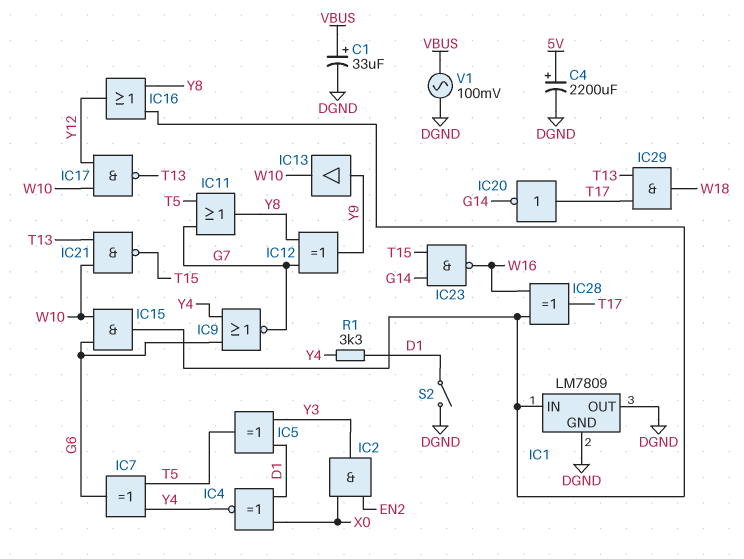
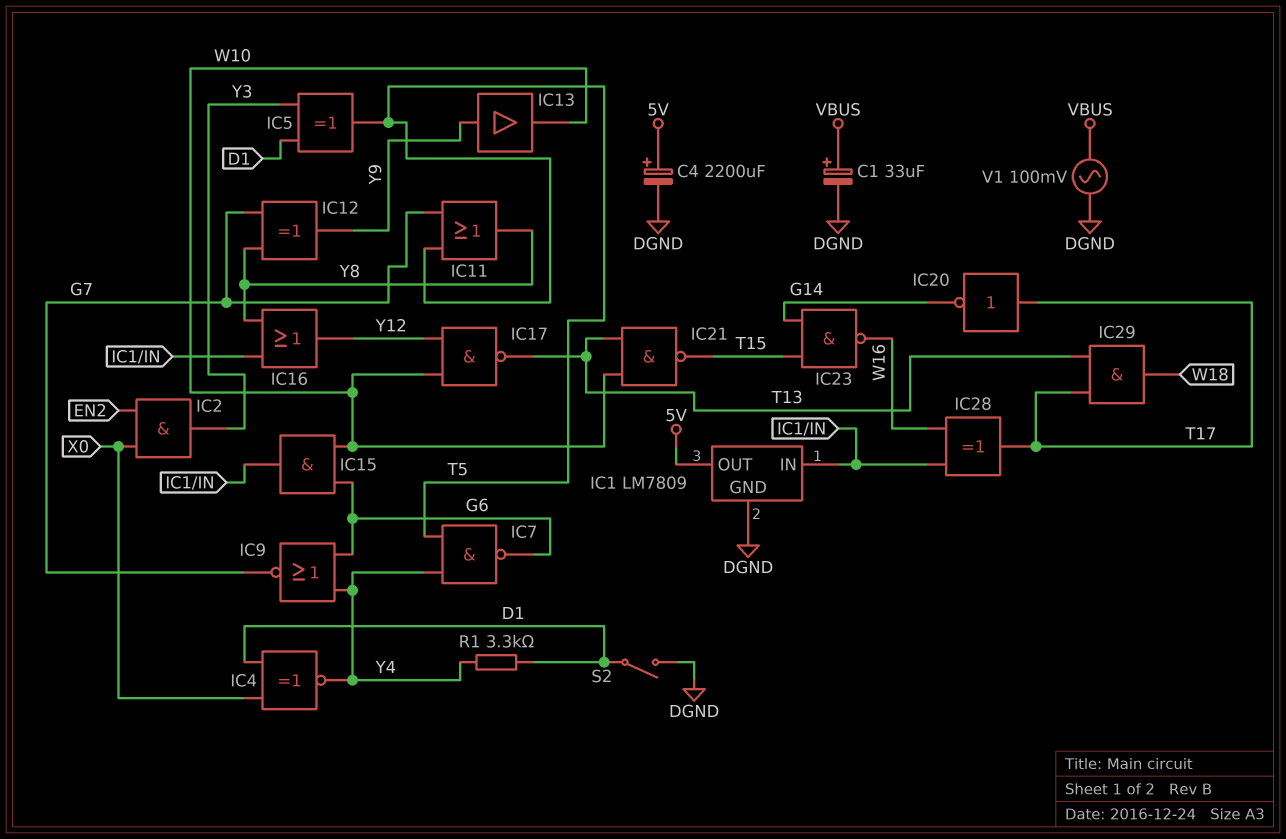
IC1 pin OUT: DGND -> 5V
IC7: XOR (in T5, in Y4, out G6) -> NAND (in T5, in Y4, out G6)

